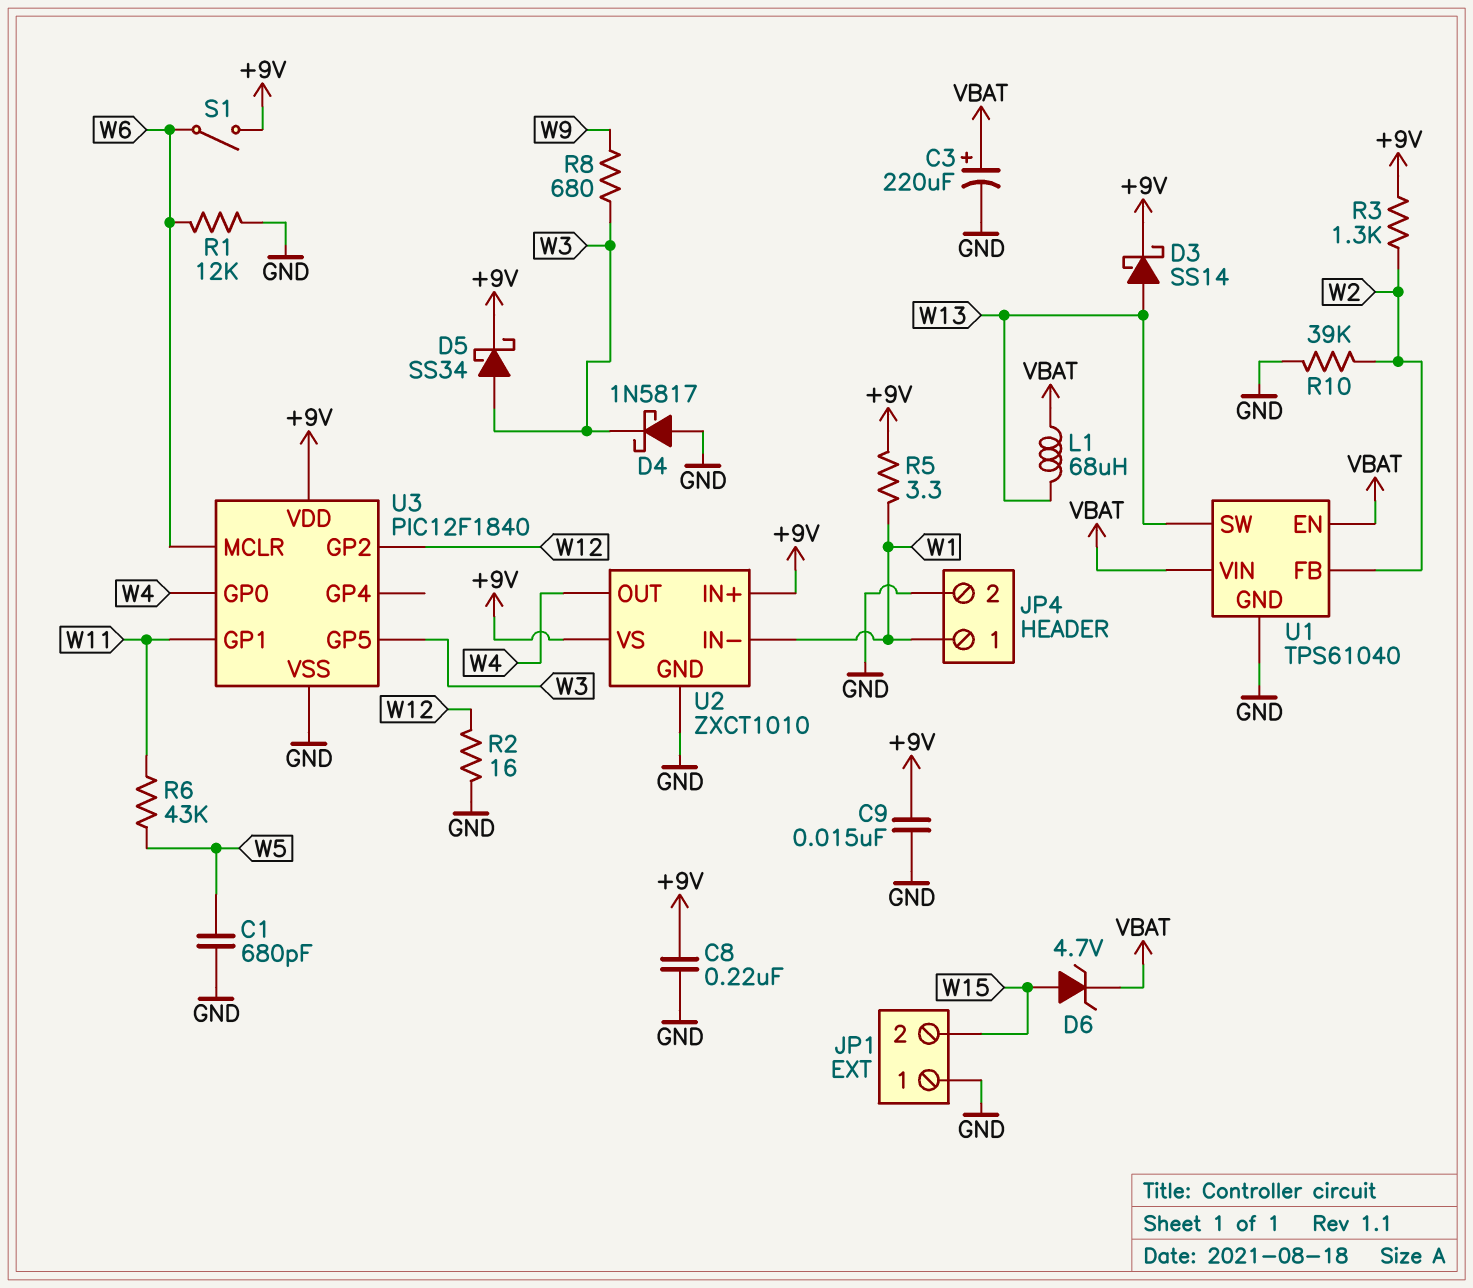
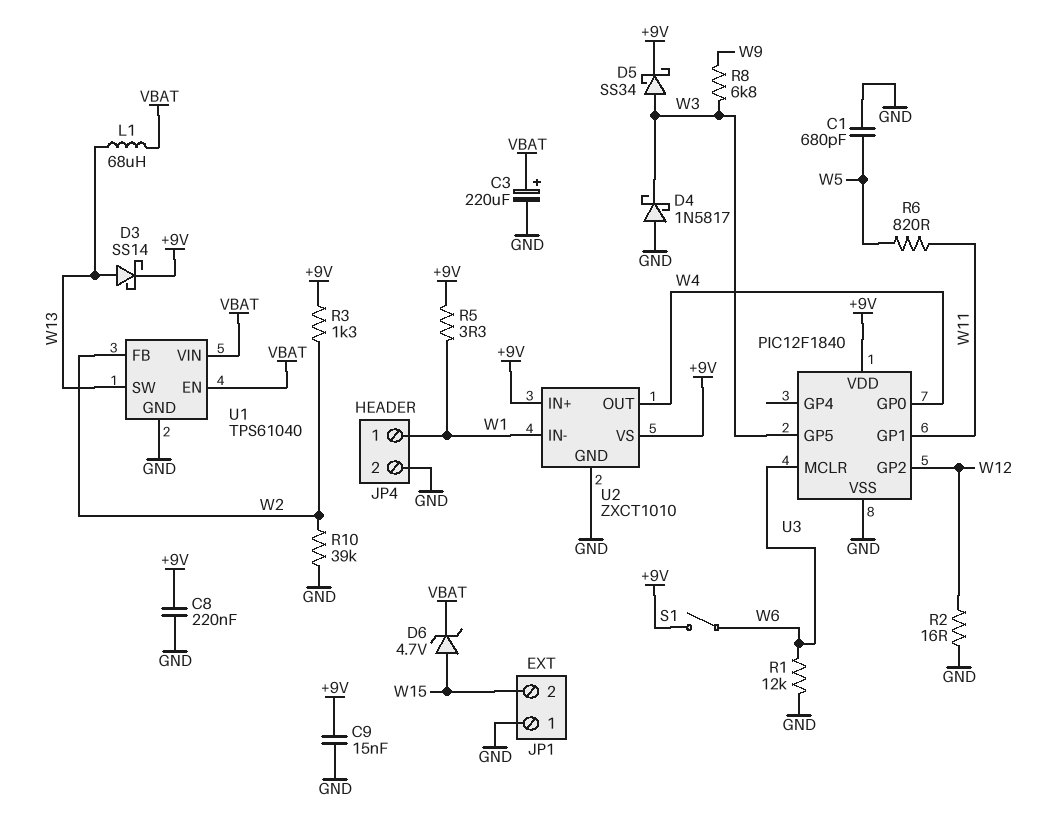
R6: 43k (W5, W11) -> 820 (W5, W11)
R8: 680 (W3, W9) -> 6.8k (W3, W9)

